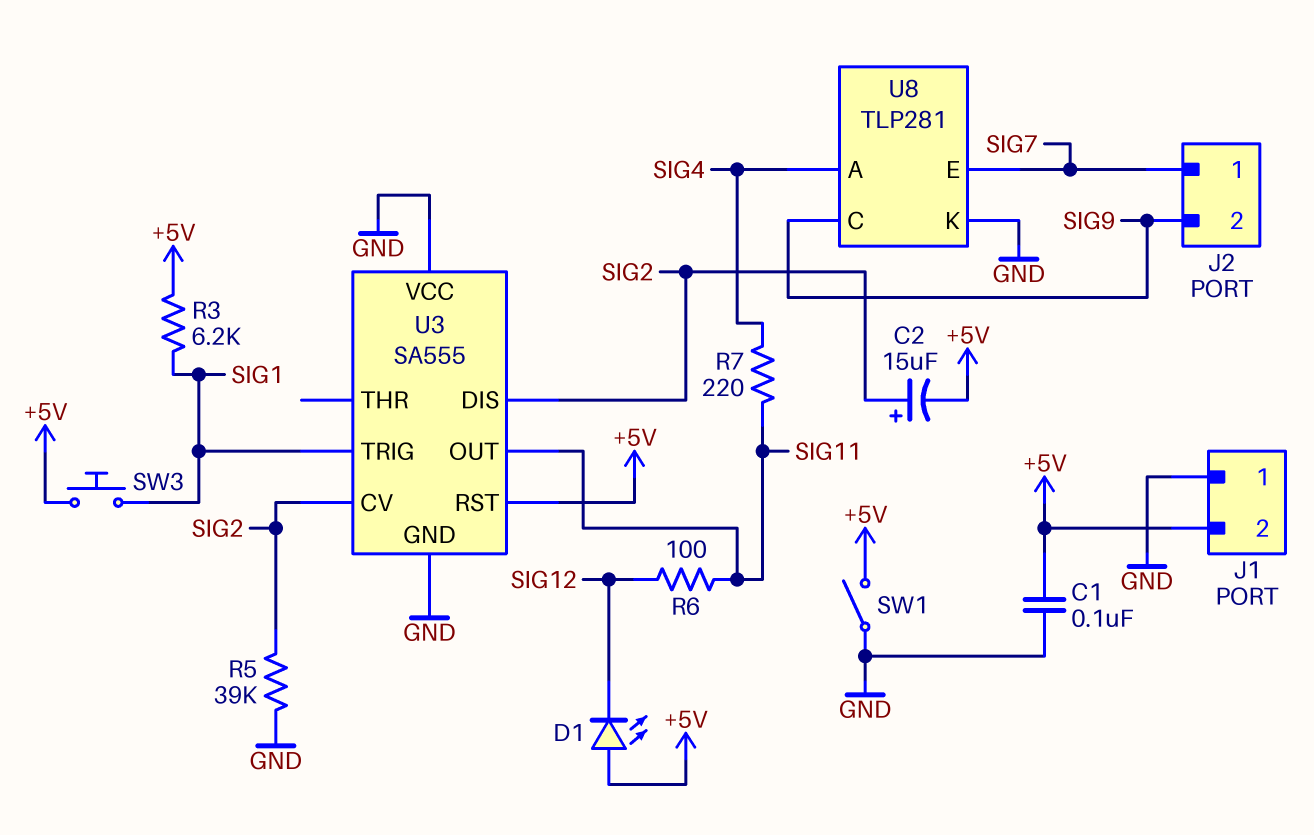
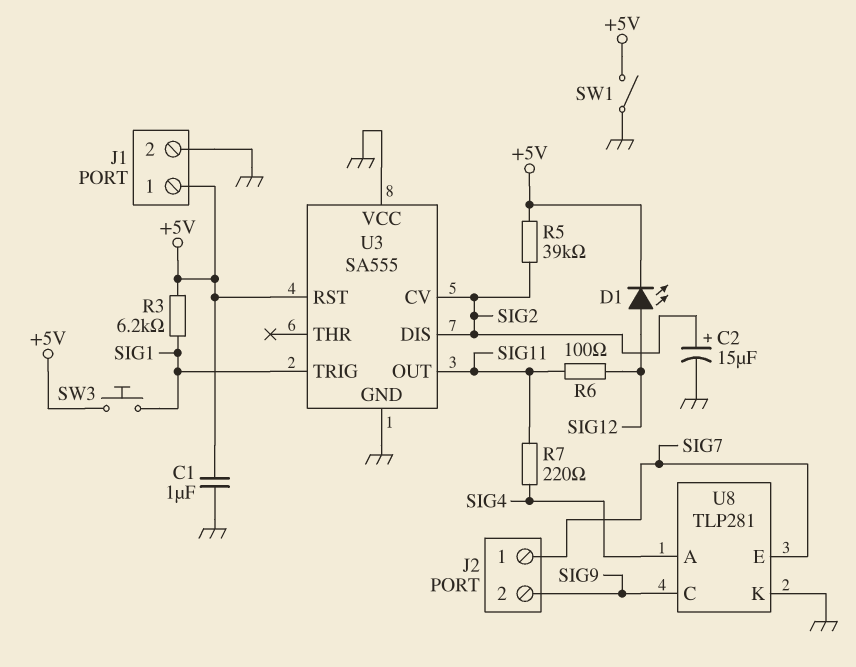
C1: 100nF (+5V, GND) -> 1uF (+5V, GND)
C2: 15uF (plus SIG2, minus +5V) -> 15uF (plus SIG2, minus GND)
D1: LED (A +5V, K SIG12) -> LED (A SIG12, K +5V)
J1 pin 1: GND -> +5V
J1 pin 2: +5V -> GND
R5: 39k (GND, SIG2) -> 39k (+5V, SIG2)

